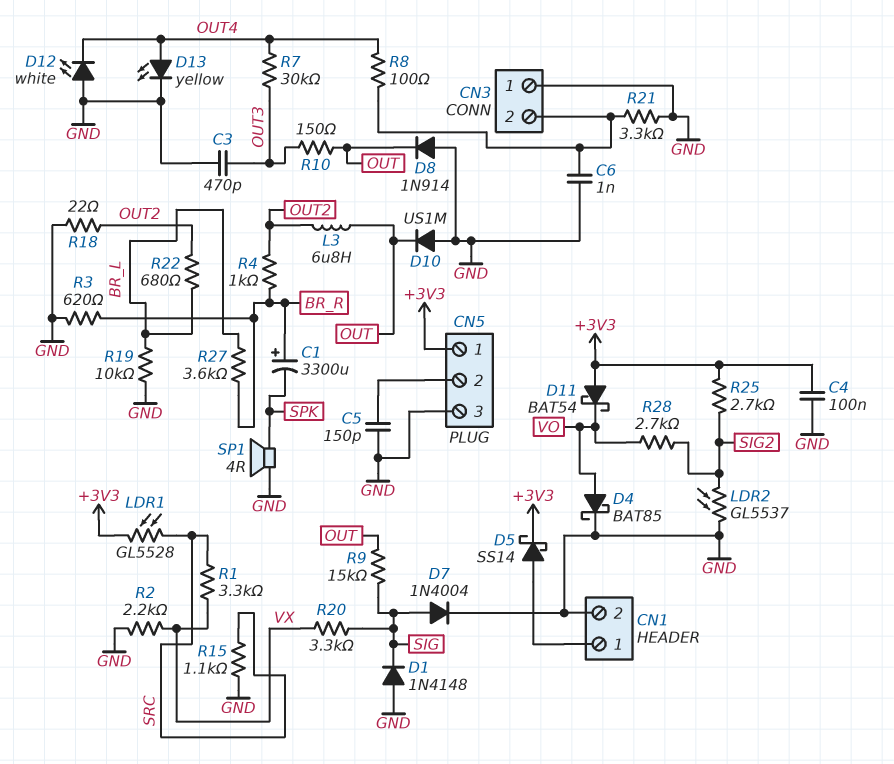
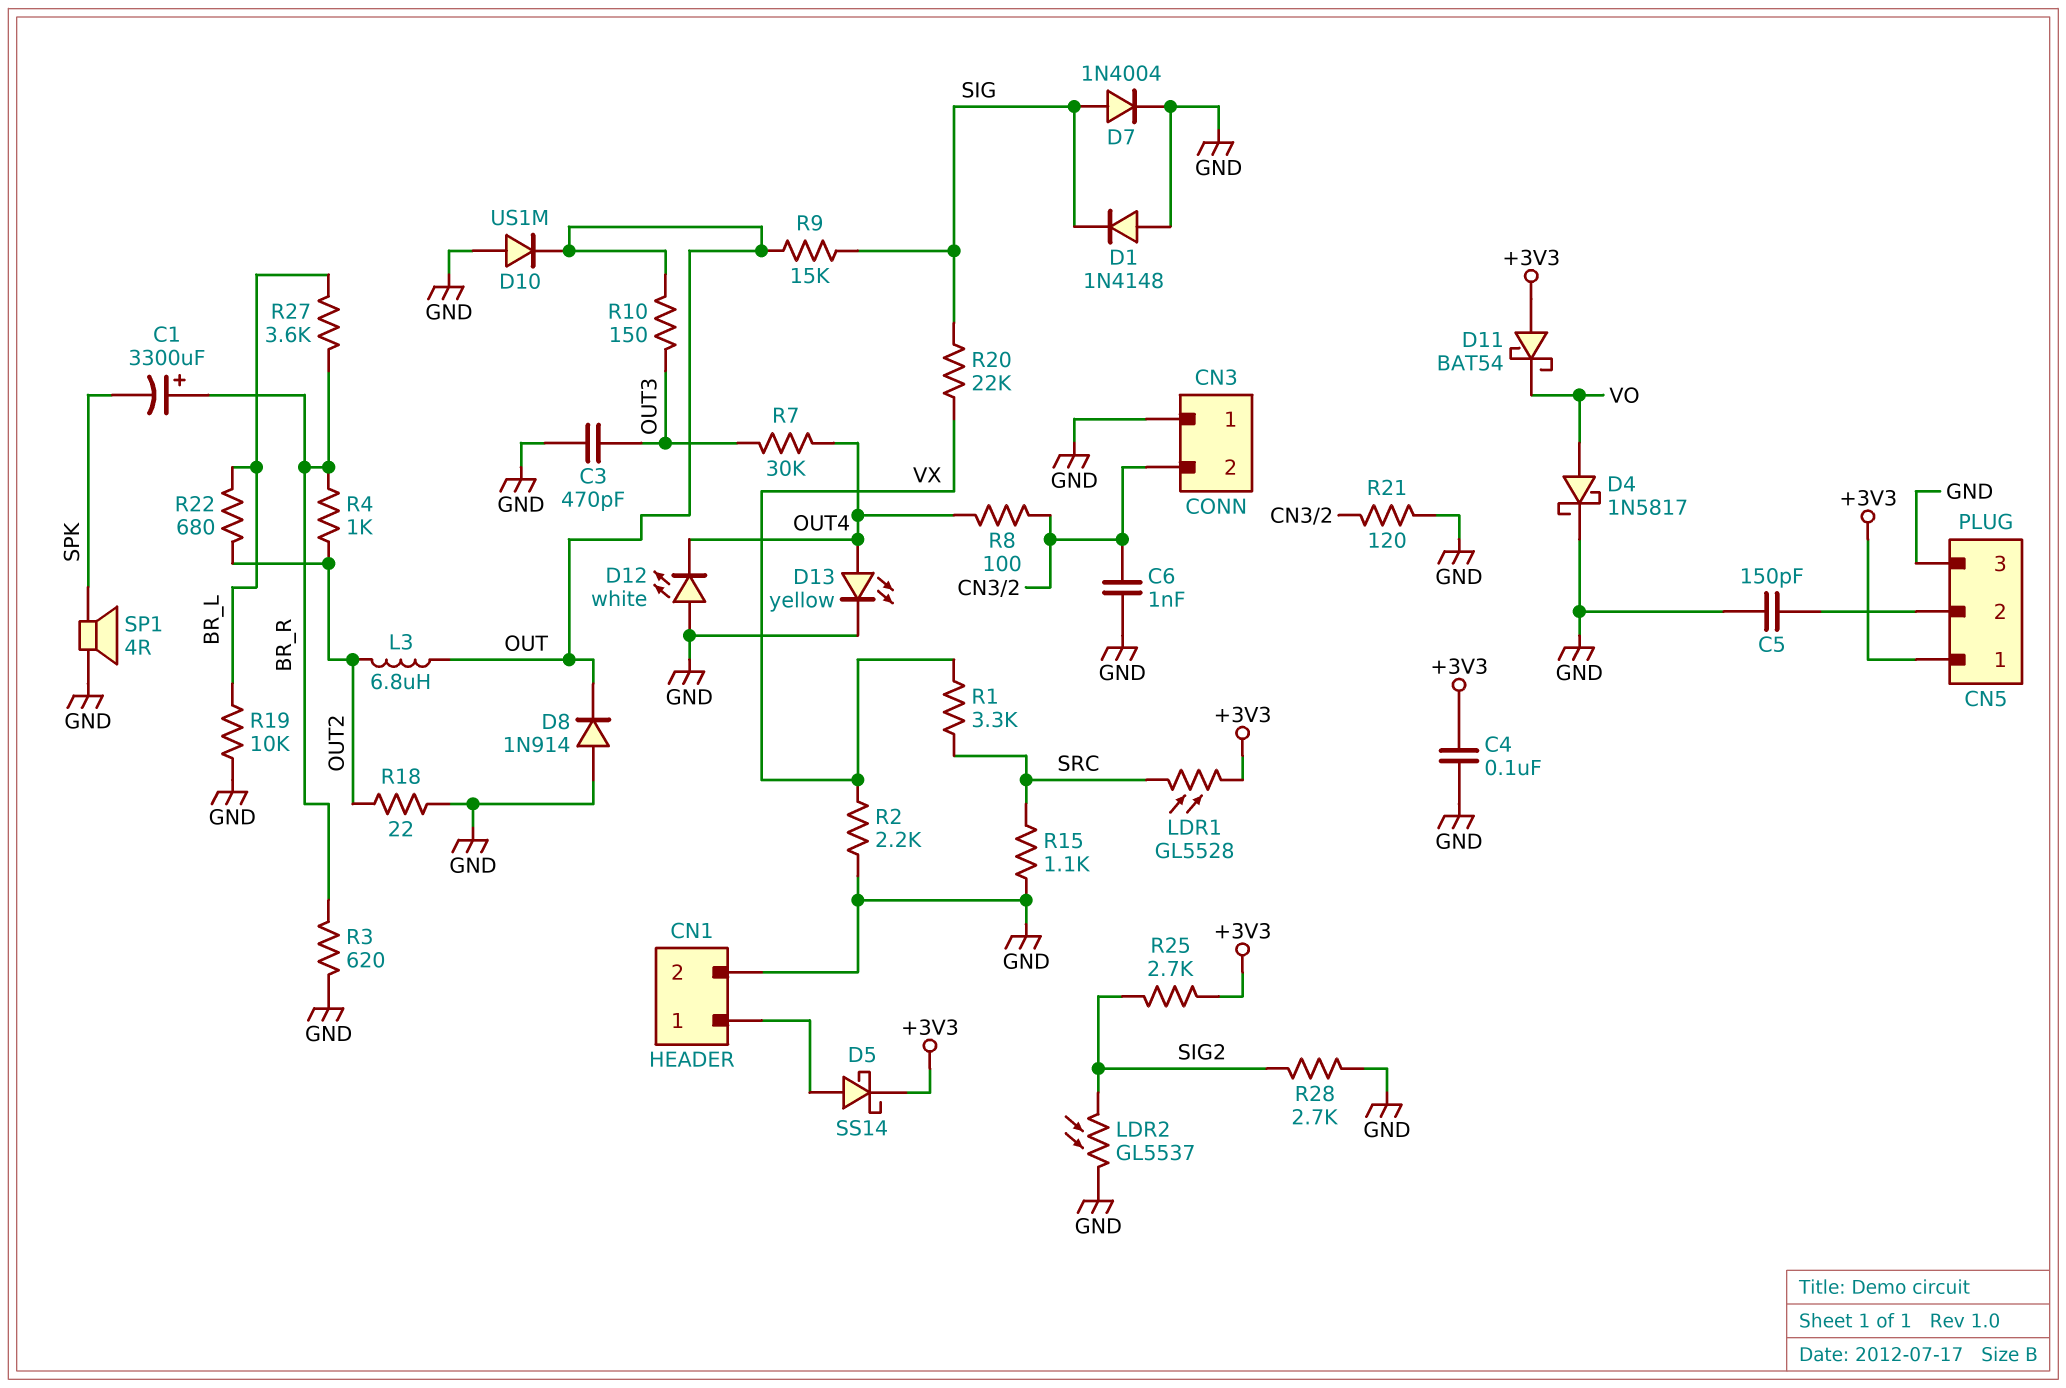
D4: schottky BAT85 (A VO, K GND) -> schottky 1N5817 (A VO, K GND)
R20: 3.3k (SIG, VX) -> 22k (SIG, VX)
R21: 3.3k (CN3/2, GND) -> 120 (CN3/2, GND)
R28: 2.7k (SIG2, VO) -> 2.7k (GND, SIG2)

